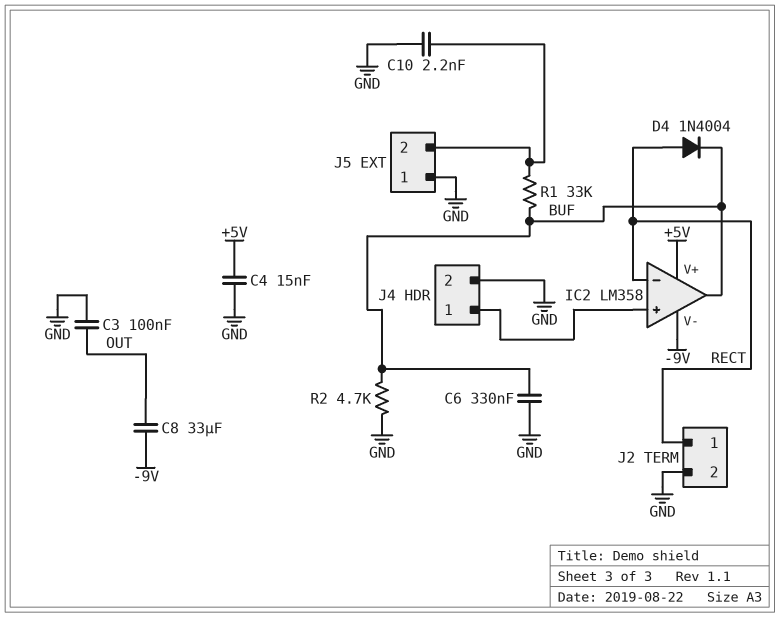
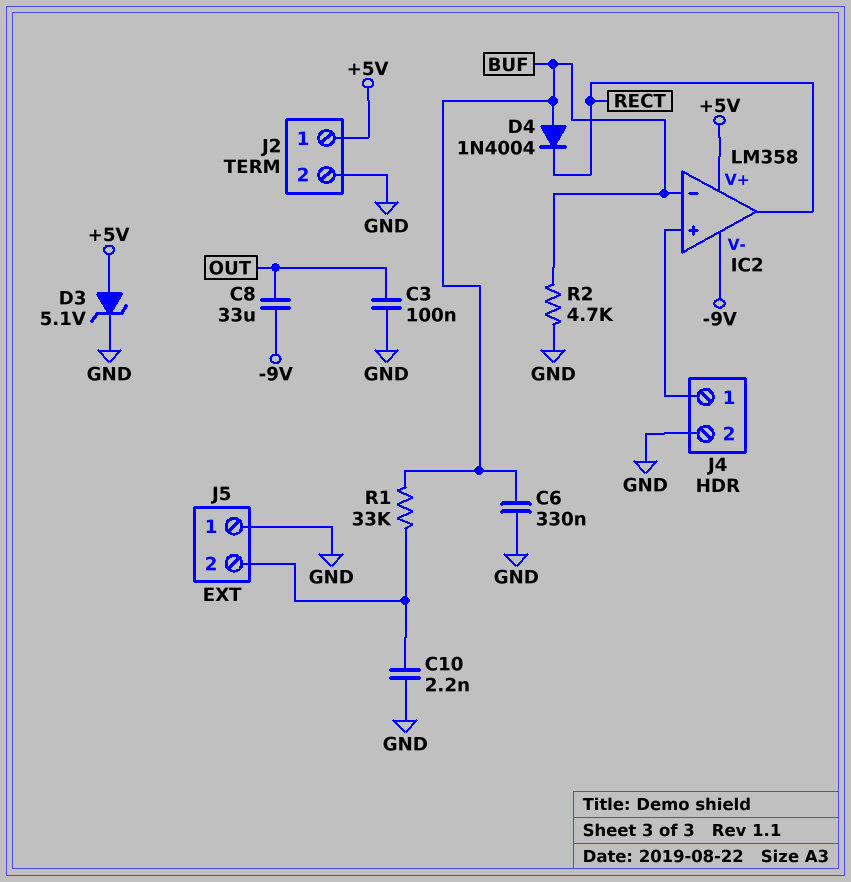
C4: 15nF (+5V, GND) -> none
D3: none -> zener 5.1V (A +5V, K GND)
D4: diode 1N4004 (A RECT, K BUF) -> diode 1N4004 (A BUF, K RECT)
IC2 pin in-: RECT -> BUF
IC2 pin out: BUF -> RECT
J2 pin 1: RECT -> +5V

